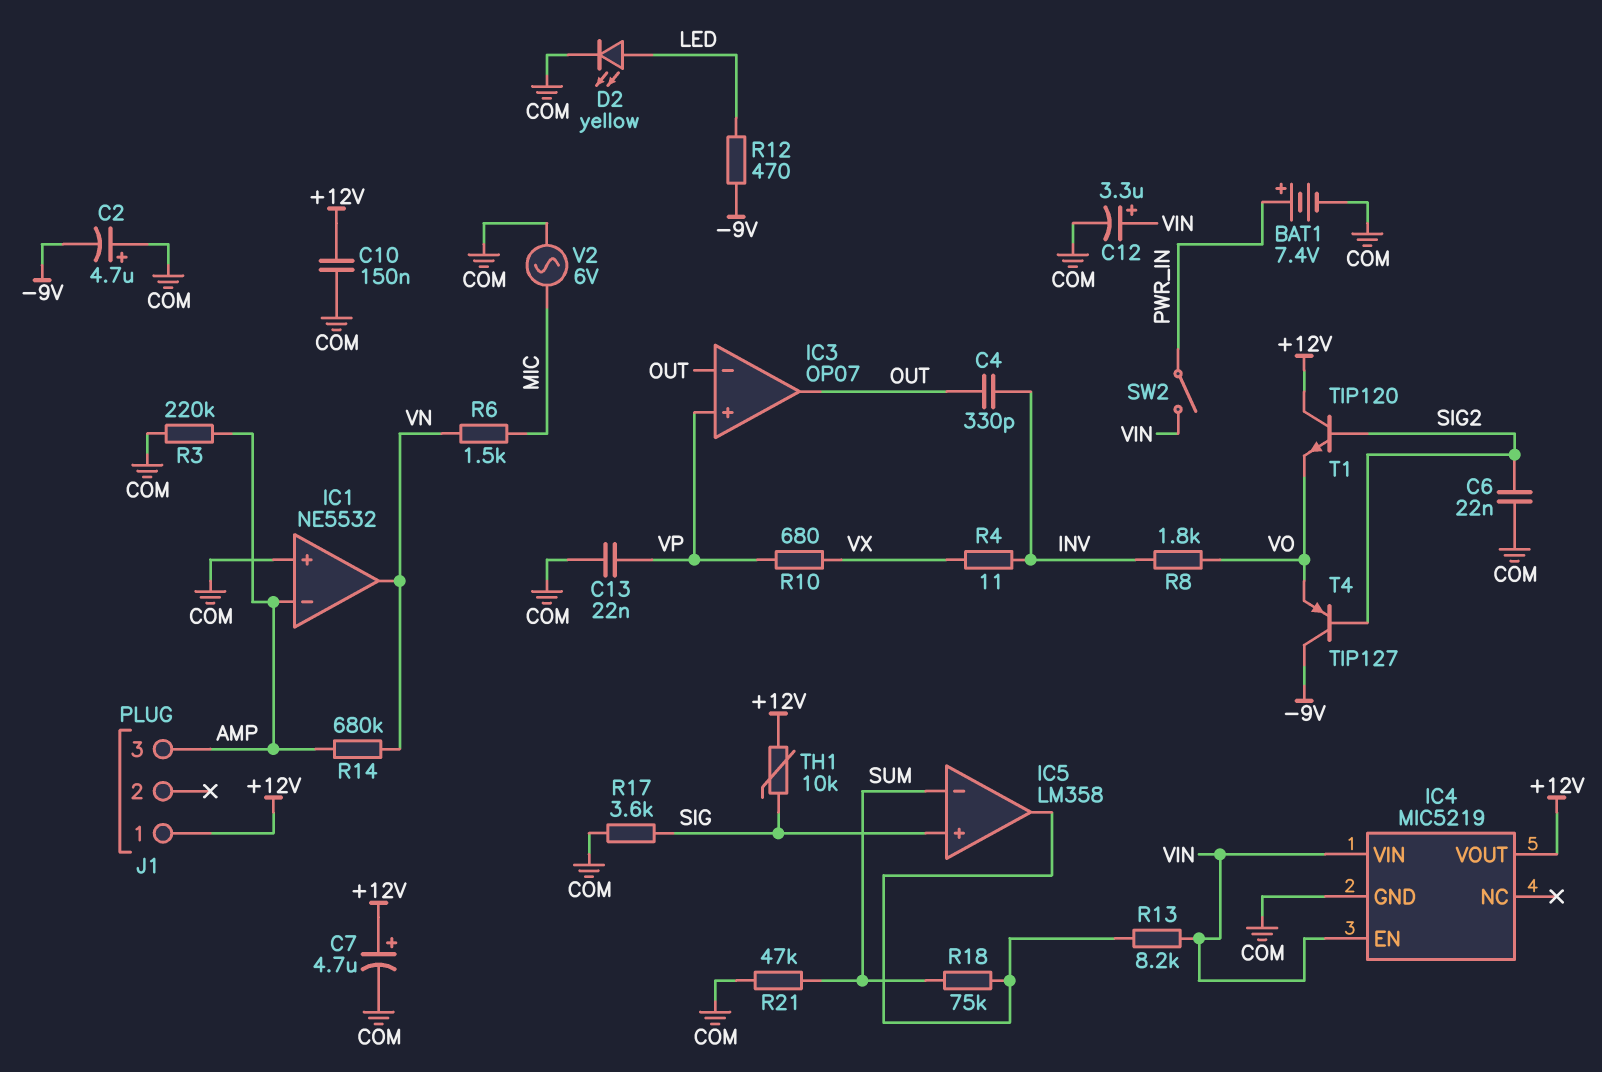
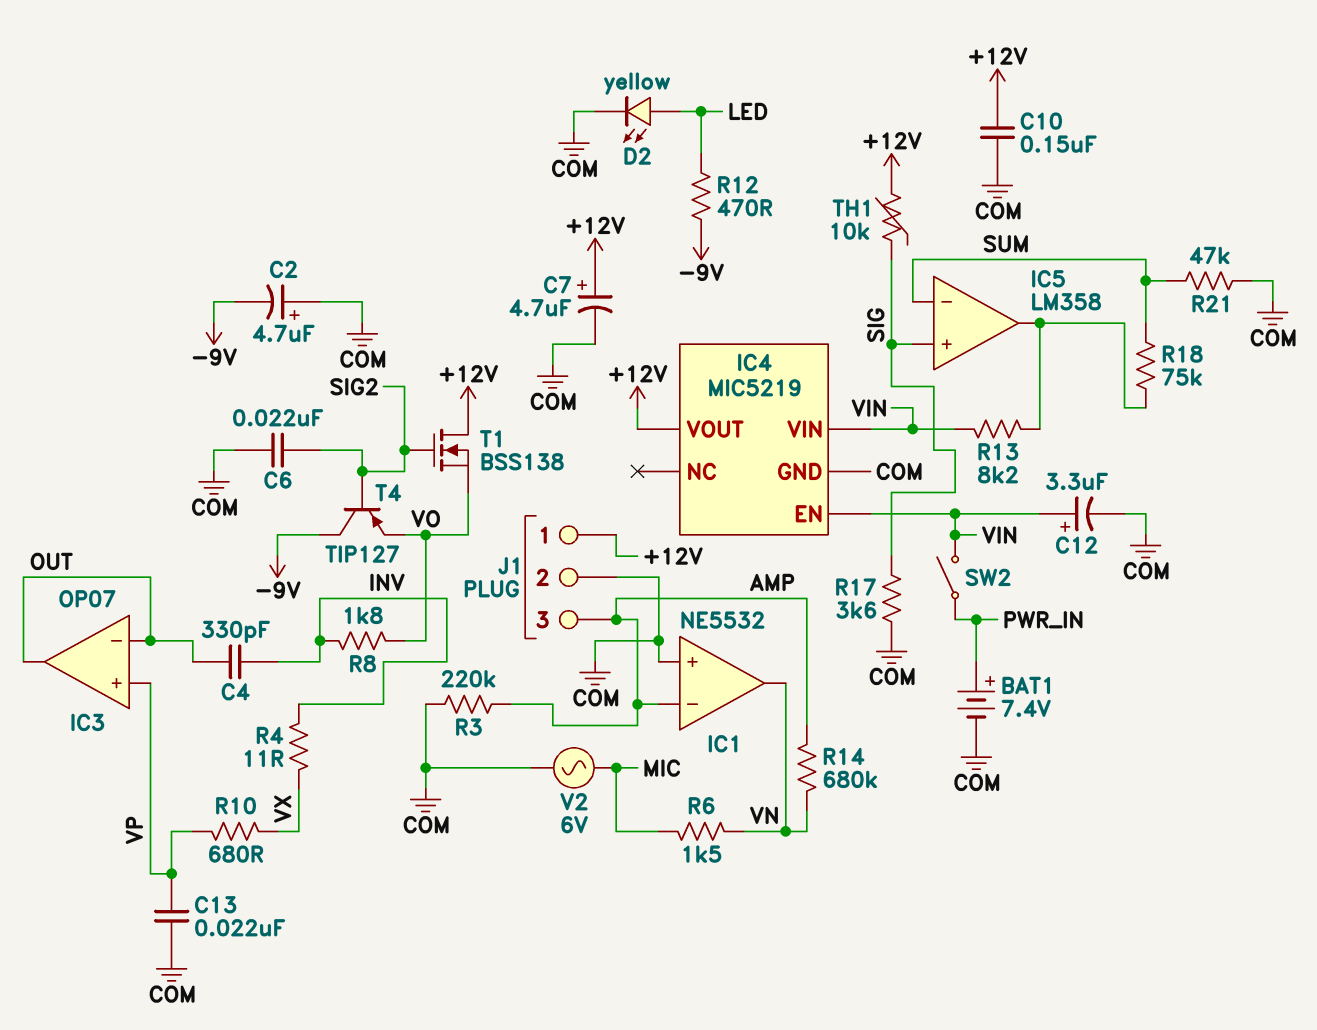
J1 pin 2: none -> COM
T1: NPN TIP120 (B SIG2, C +12V, E VO) -> NMOS BSS138 (G SIG2, D +12V, S VO)

